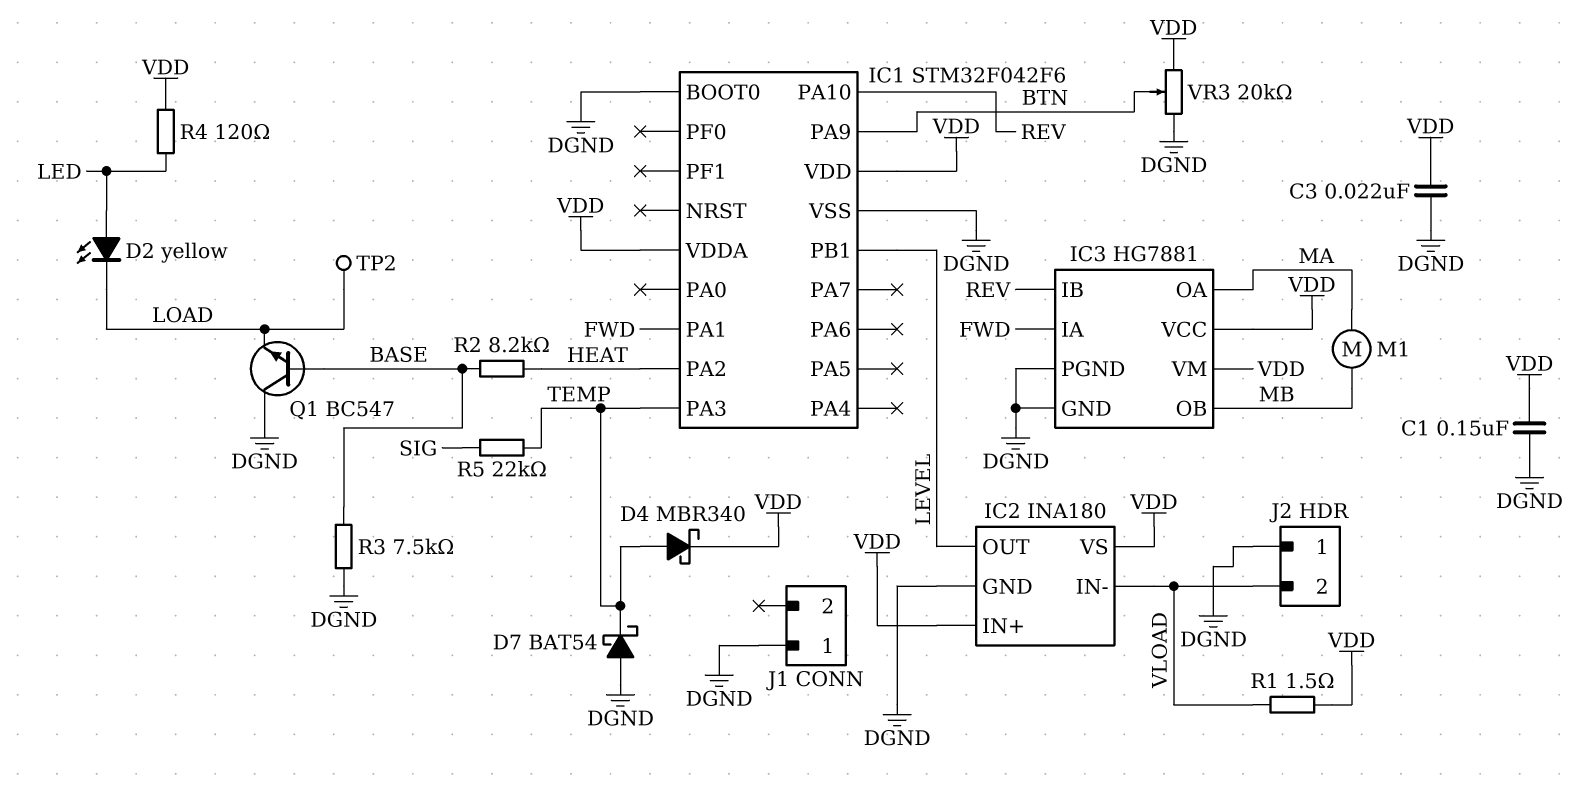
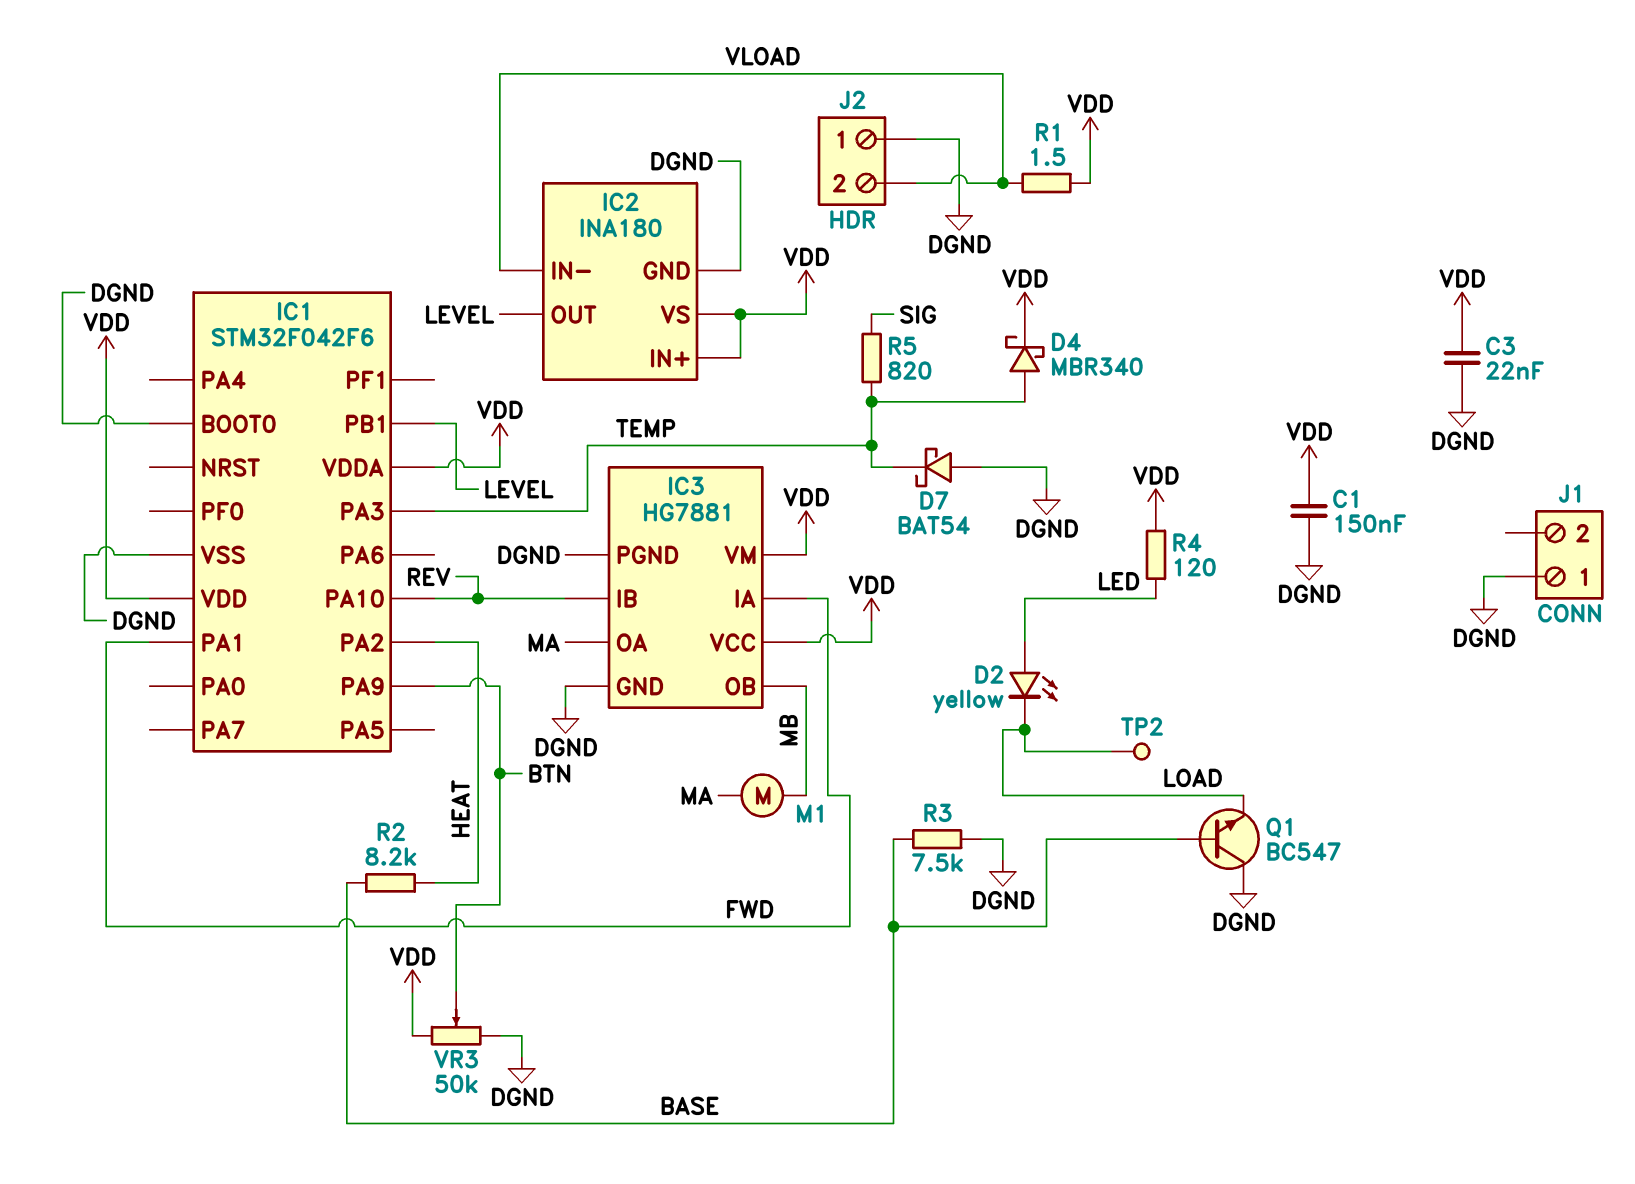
R5: 22k (SIG, TEMP) -> 820 (SIG, TEMP)
VR3: 20k (DGND, VDD, wiper BTN) -> 50k (DGND, VDD, wiper BTN)

